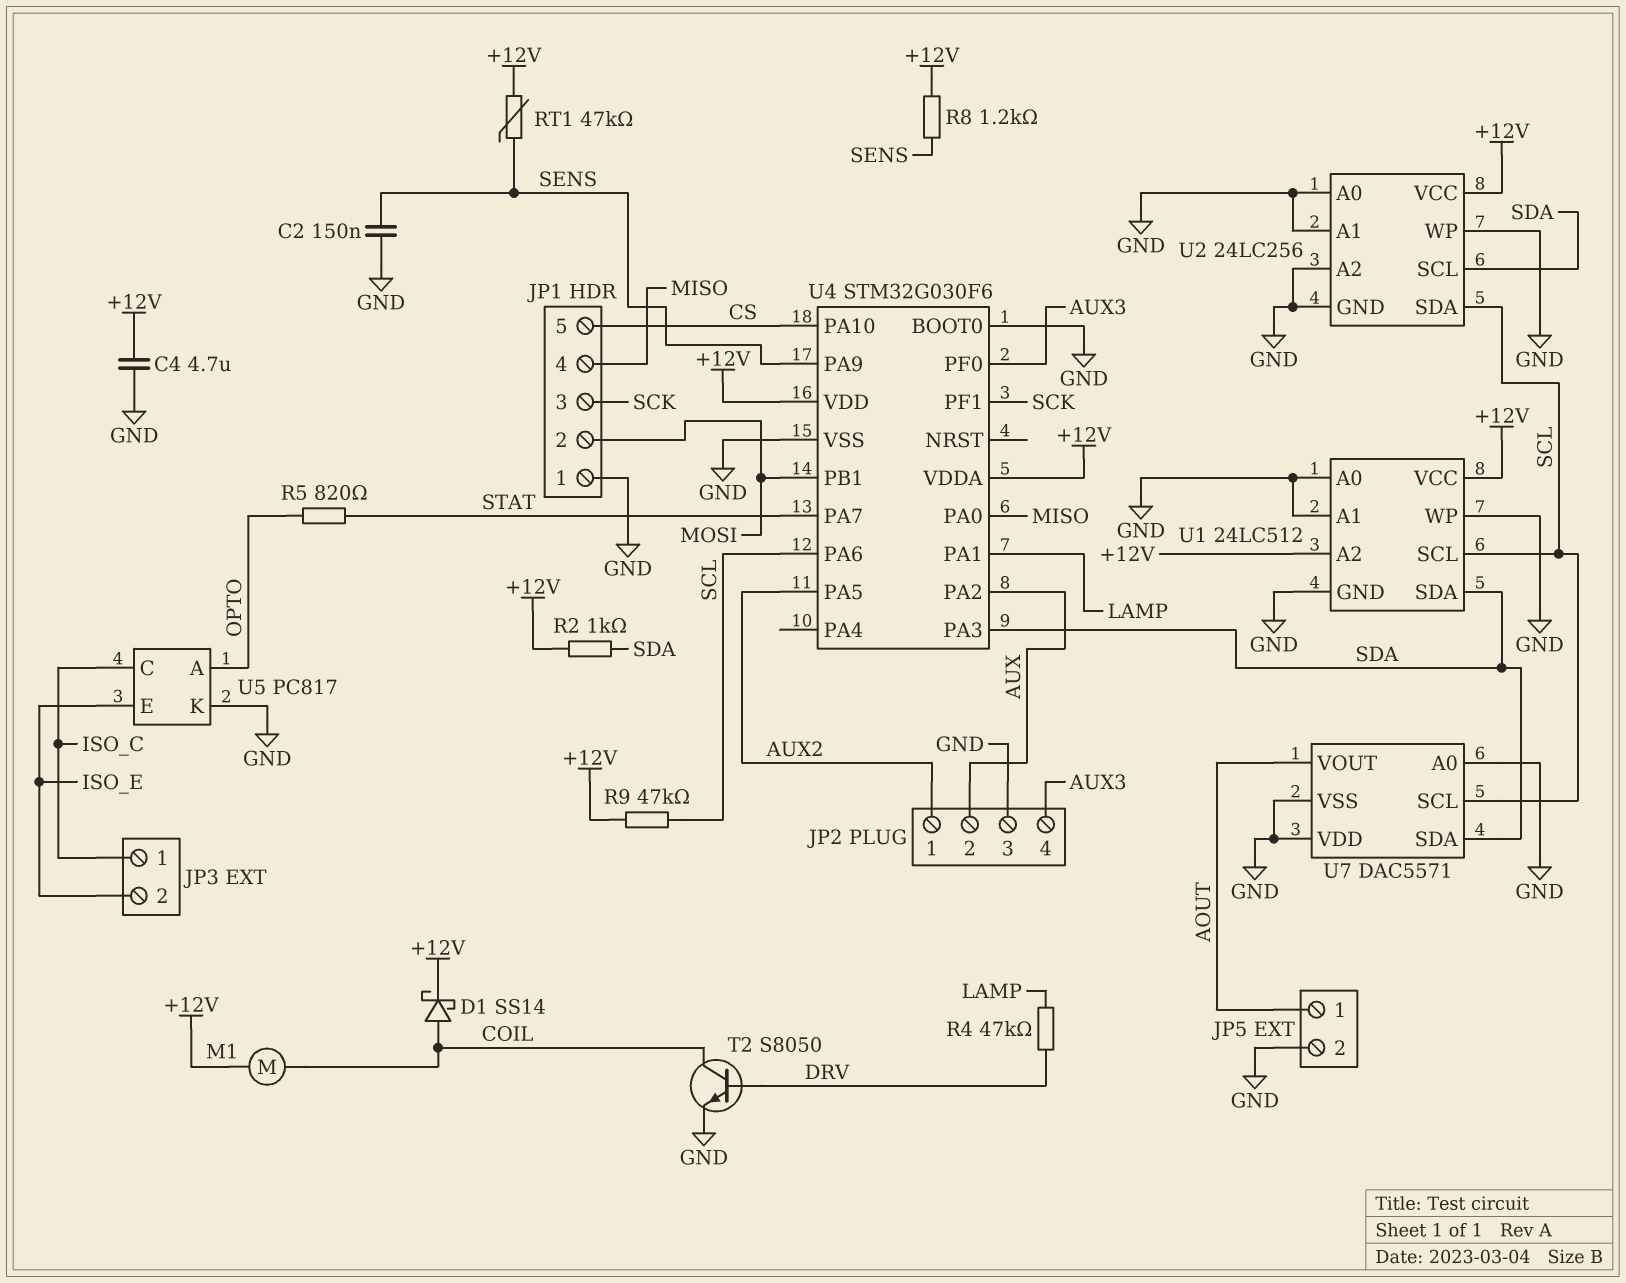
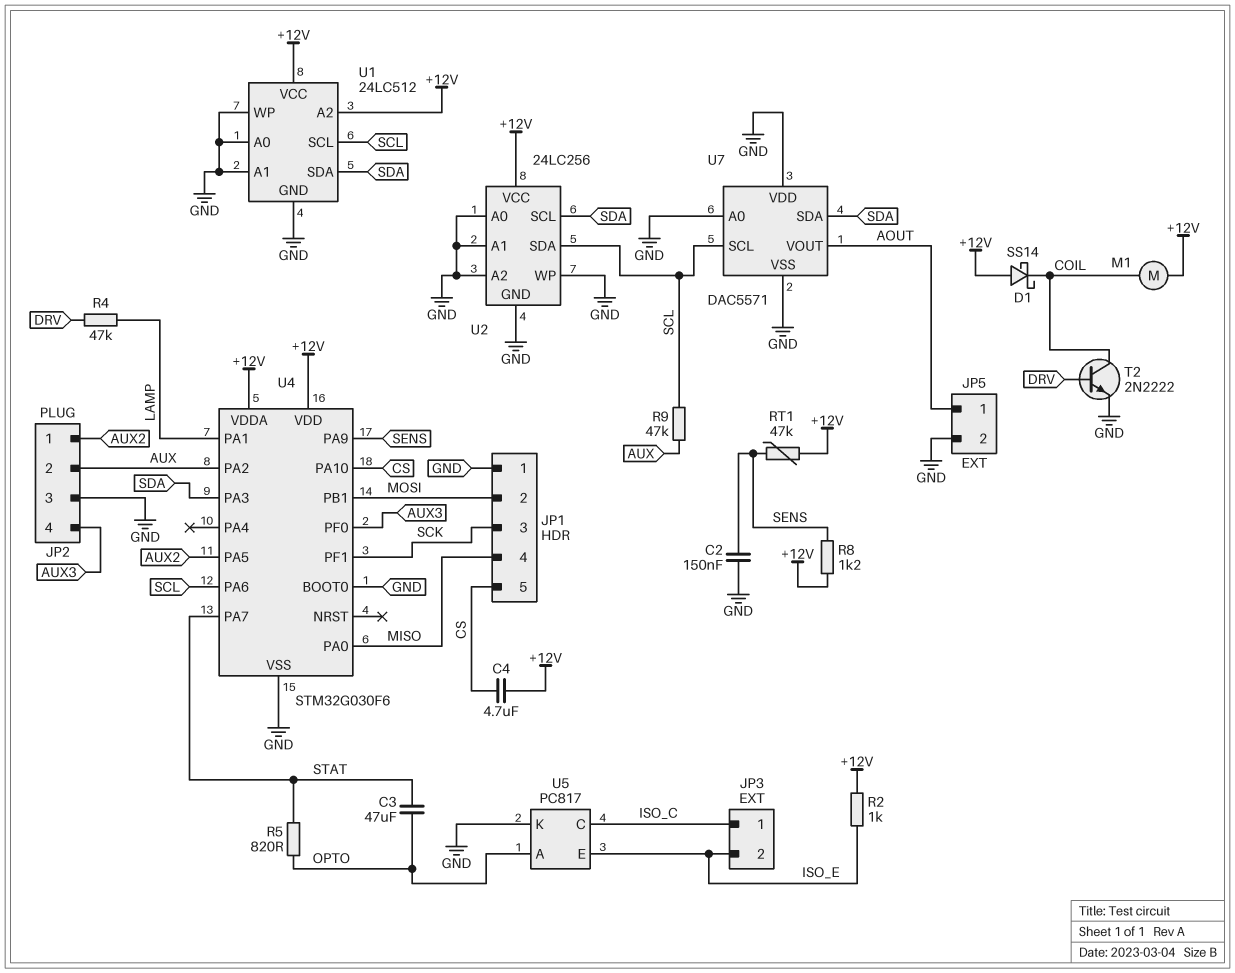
C3: none -> 47uF (OPTO, STAT)
C4: 4.7uF (+12V, GND) -> 4.7uF (+12V, CS)
D1: schottky SS14 (A COIL, K +12V) -> schottky SS14 (A +12V, K COIL)
R2: 1k (+12V, SDA) -> 1k (+12V, ISO_E)
R9: 47k (+12V, SCL) -> 47k (AUX, SCL)
T2: NPN S8050 (B DRV, C COIL, E GND) -> NPN 2N2222 (B DRV, C COIL, E GND)

